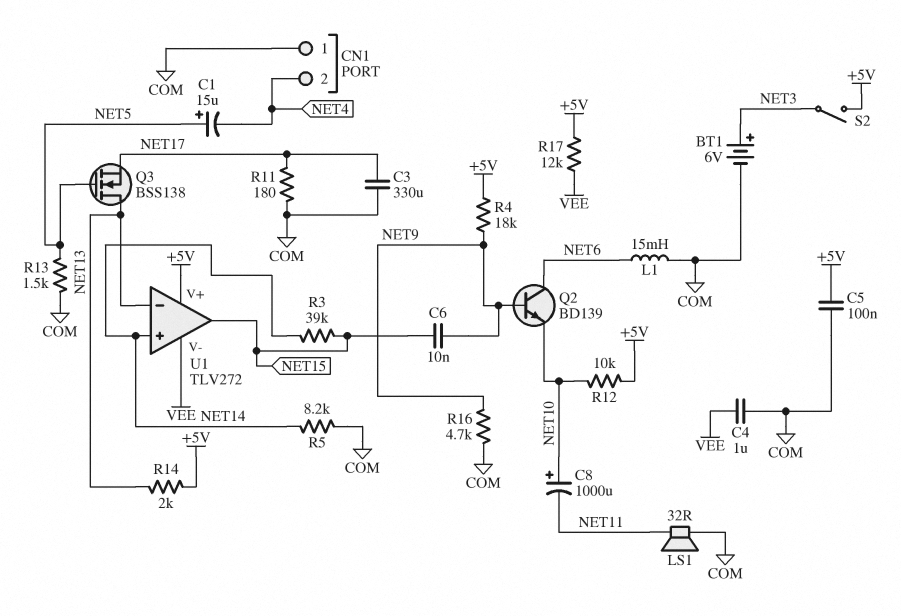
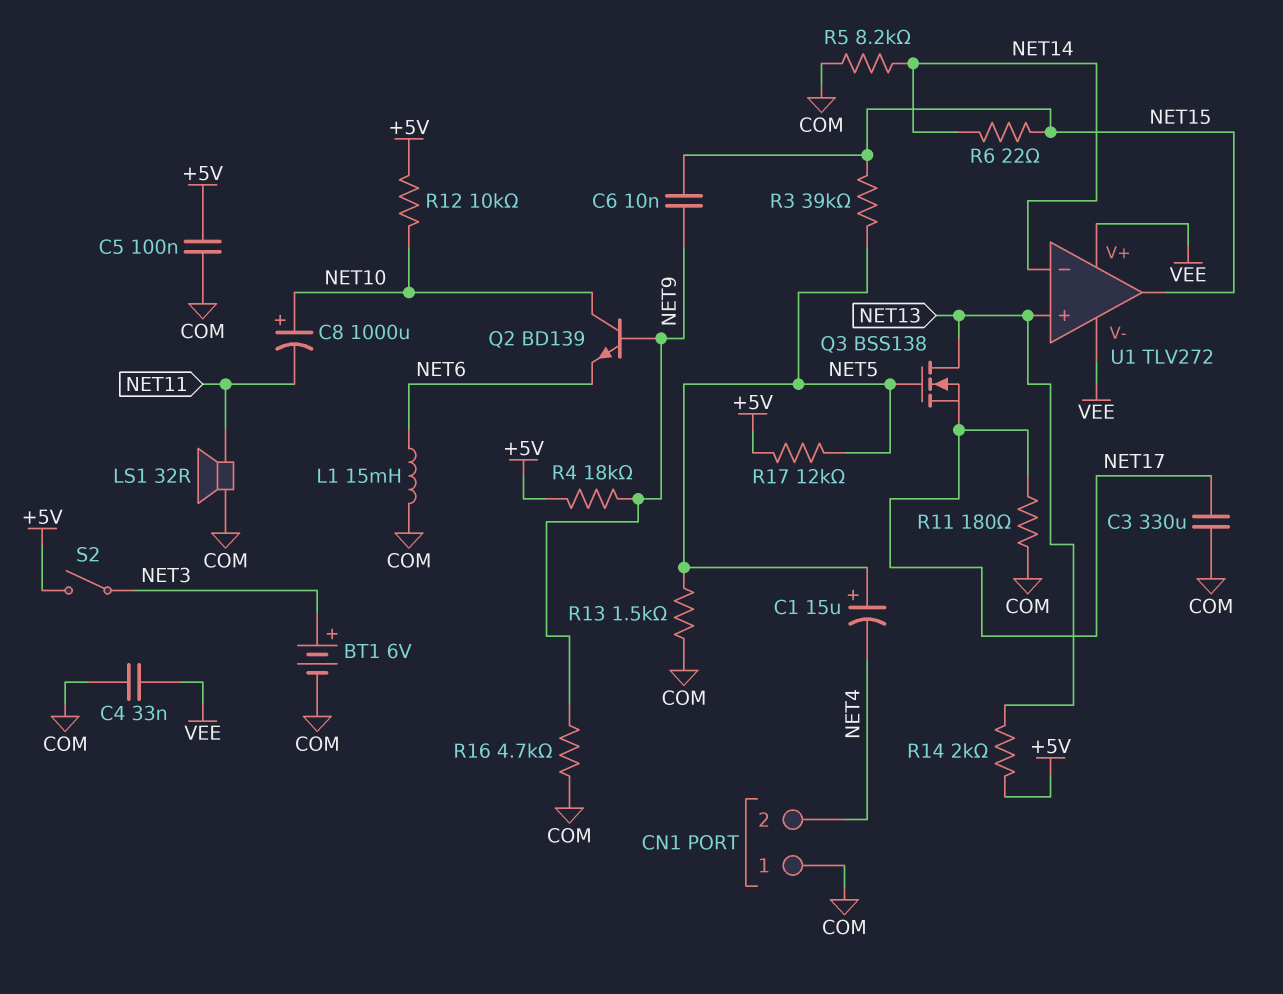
C4: 1uF (COM, VEE) -> 33nF (COM, VEE)
Q2: NPN BD139 (B NET9, C NET6, E NET10) -> NPN BD139 (B NET9, C NET10, E NET6)
R3: 39k (NET14, NET15) -> 39k (NET5, NET15)
R6: none -> 22 (NET14, NET15)
R17: 12k (+5V, VEE) -> 12k (+5V, NET5)
U1 pin V+: +5V -> VEE
U1 pin in+: NET14 -> NET13
U1 pin in-: NET13 -> NET14

